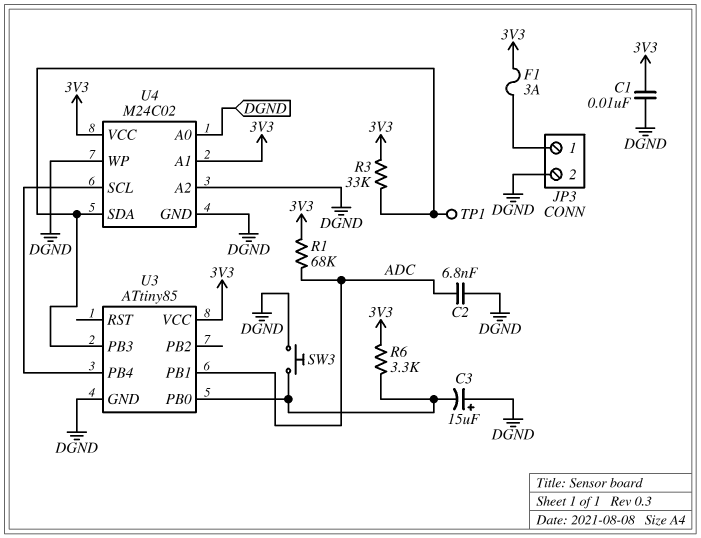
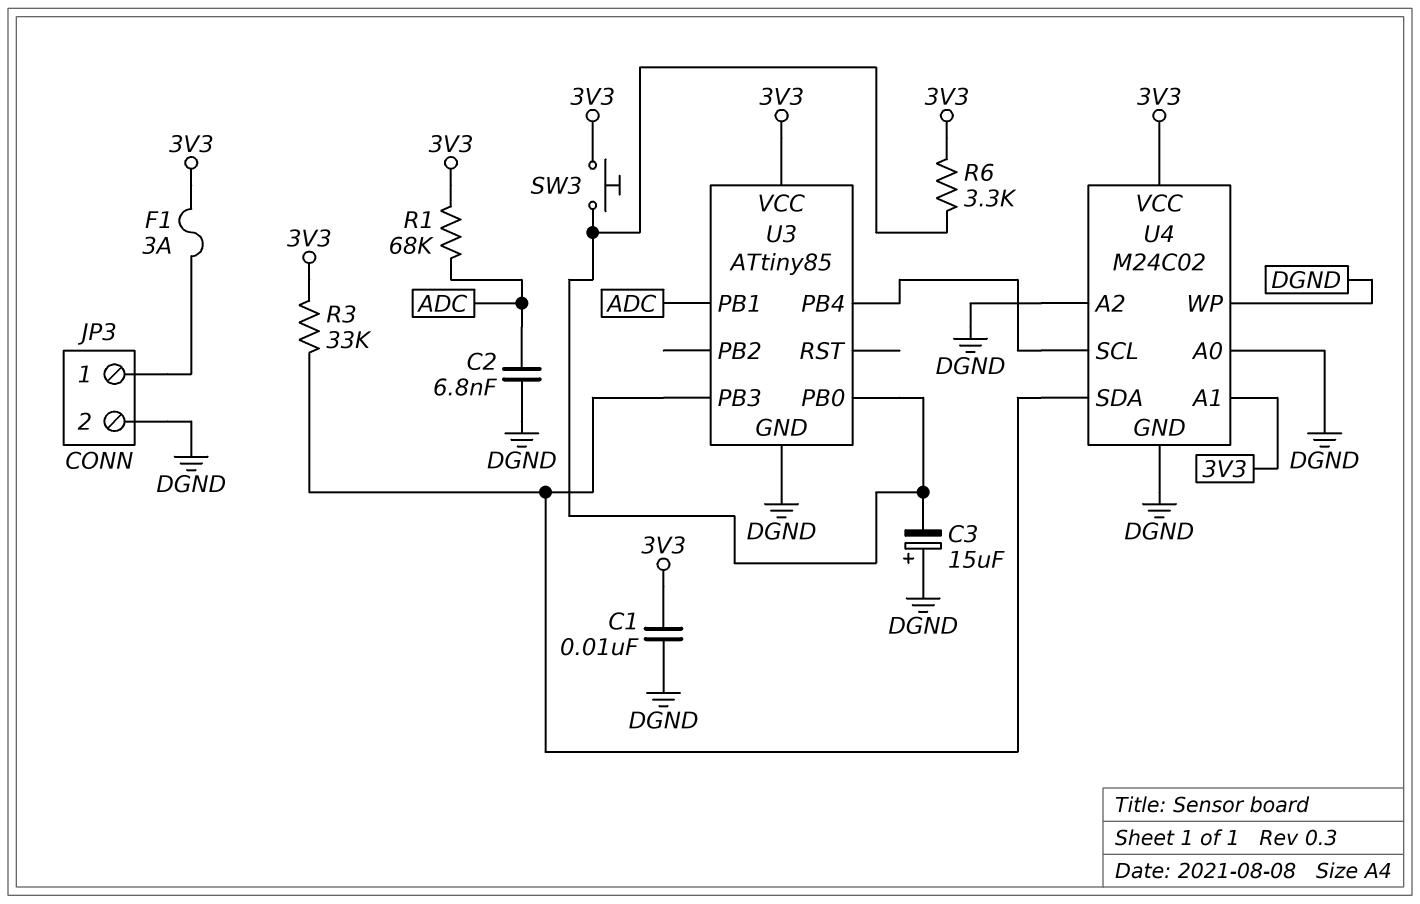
SW3: button (DGND, U3/PB0) -> button (3V3, U3/PB0)
TP1: test point (U3/PB3) -> none

